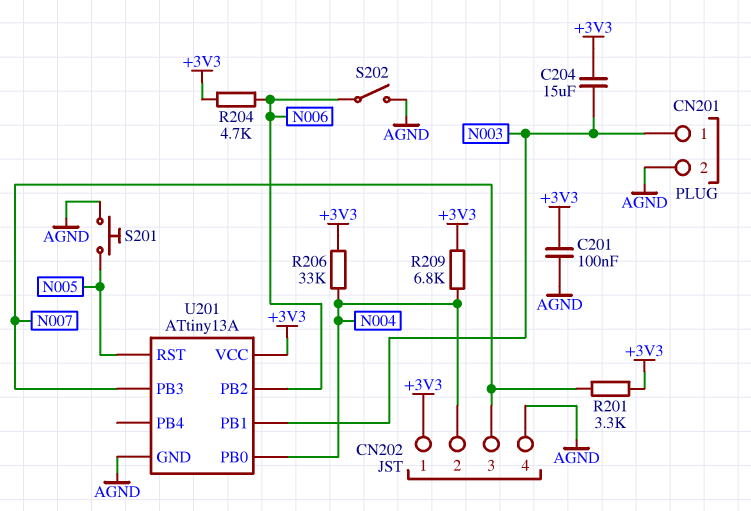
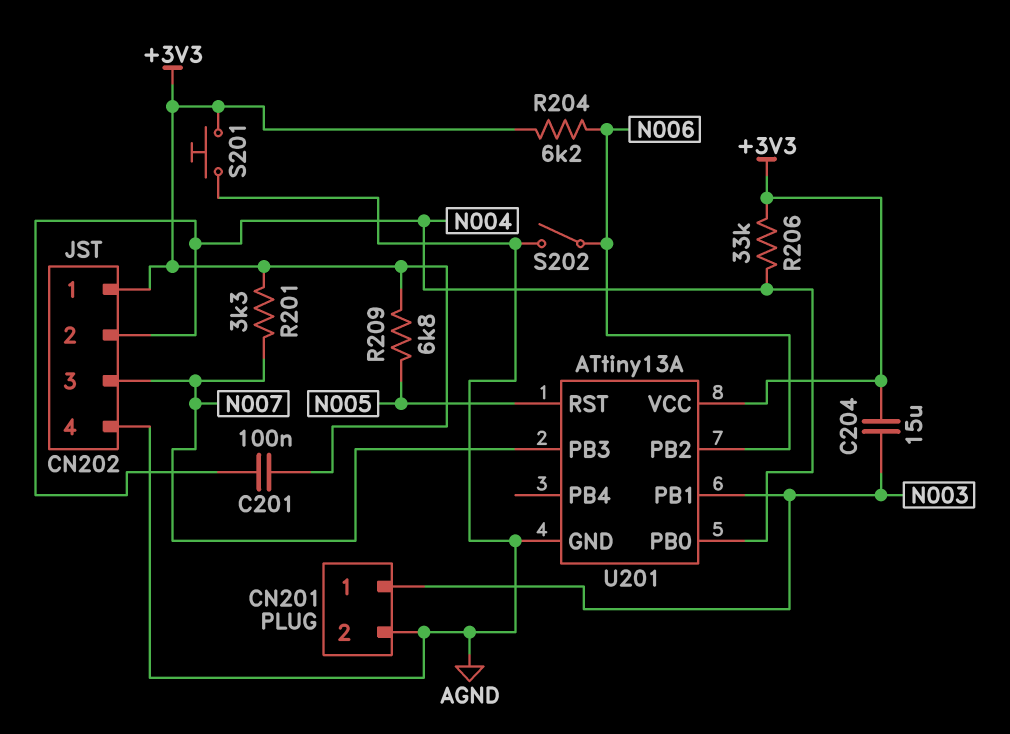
C201: 100nF (+3V3, AGND) -> 100nF (+3V3, N004)
R204: 4.7k (+3V3, N006) -> 6.2k (+3V3, N006)
R209: 6.8k (+3V3, N004) -> 6.8k (+3V3, N005)
S201: button (AGND, N005) -> button (+3V3, AGND)

